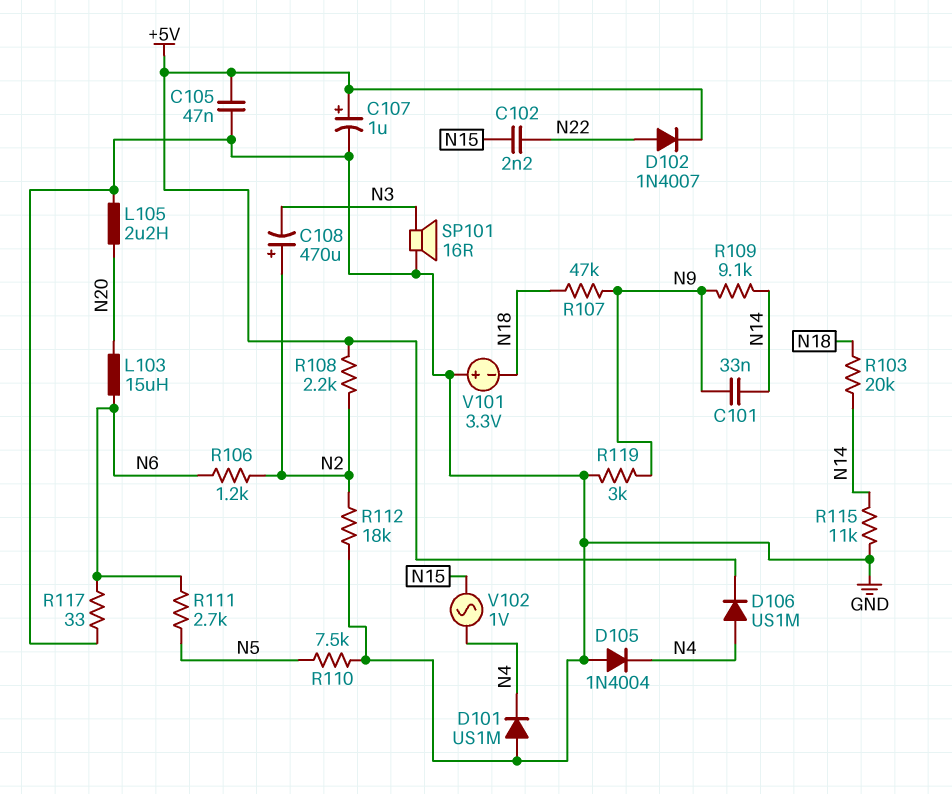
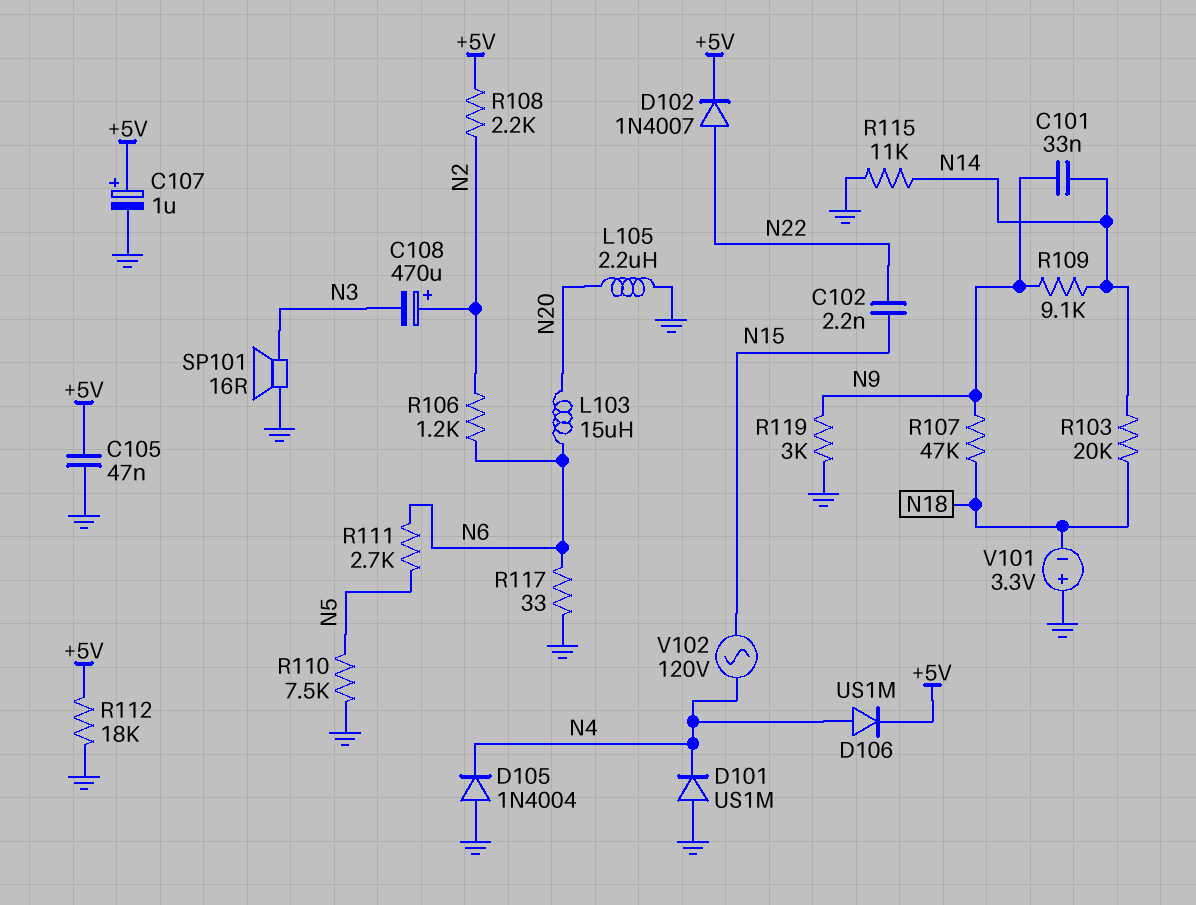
R112: 18k (GND, N2) -> 18k (+5V, GND)
V102: AC 1V (N4, N15) -> AC 120V (N4, N15)

